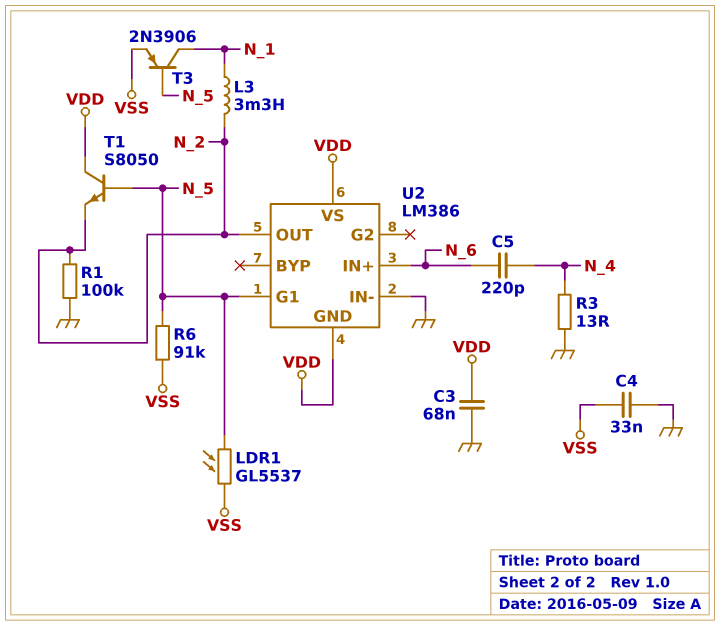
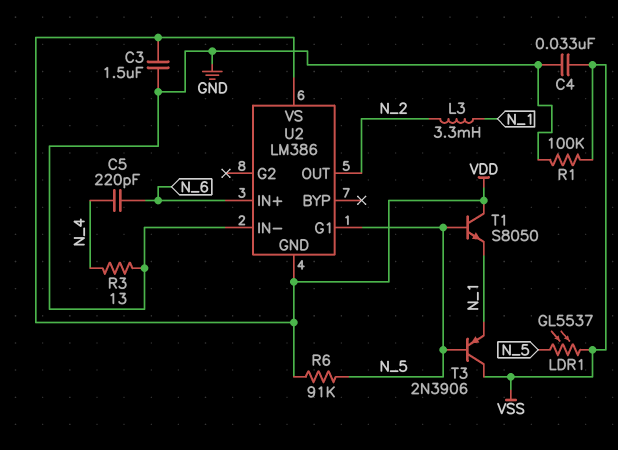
C3: 68nF (GND, VDD) -> 1.5uF (GND, VDD)
R1: 100k (GND, N_2) -> 100k (GND, VSS)
R6: 91k (N_5, VSS) -> 91k (N_5, VDD)
T1: NPN S8050 (B N_5, C VDD, E N_2) -> NPN S8050 (B N_5, C VDD, E N_1)
T3: PNP 2N3906 (B N_5, C N_1, E VSS) -> PNP 2N3906 (B N_5, C VSS, E N_1)

